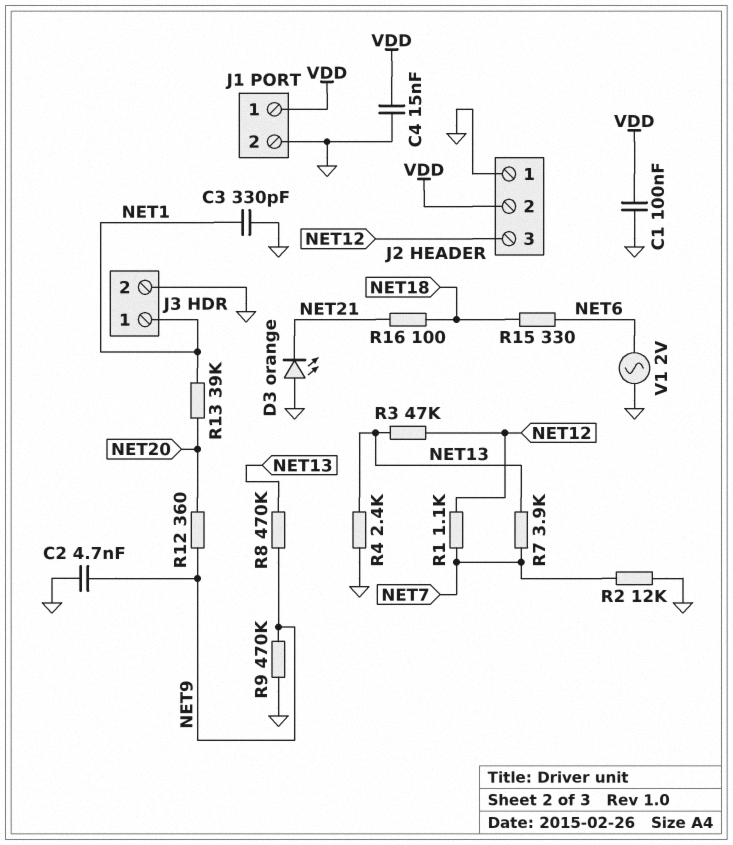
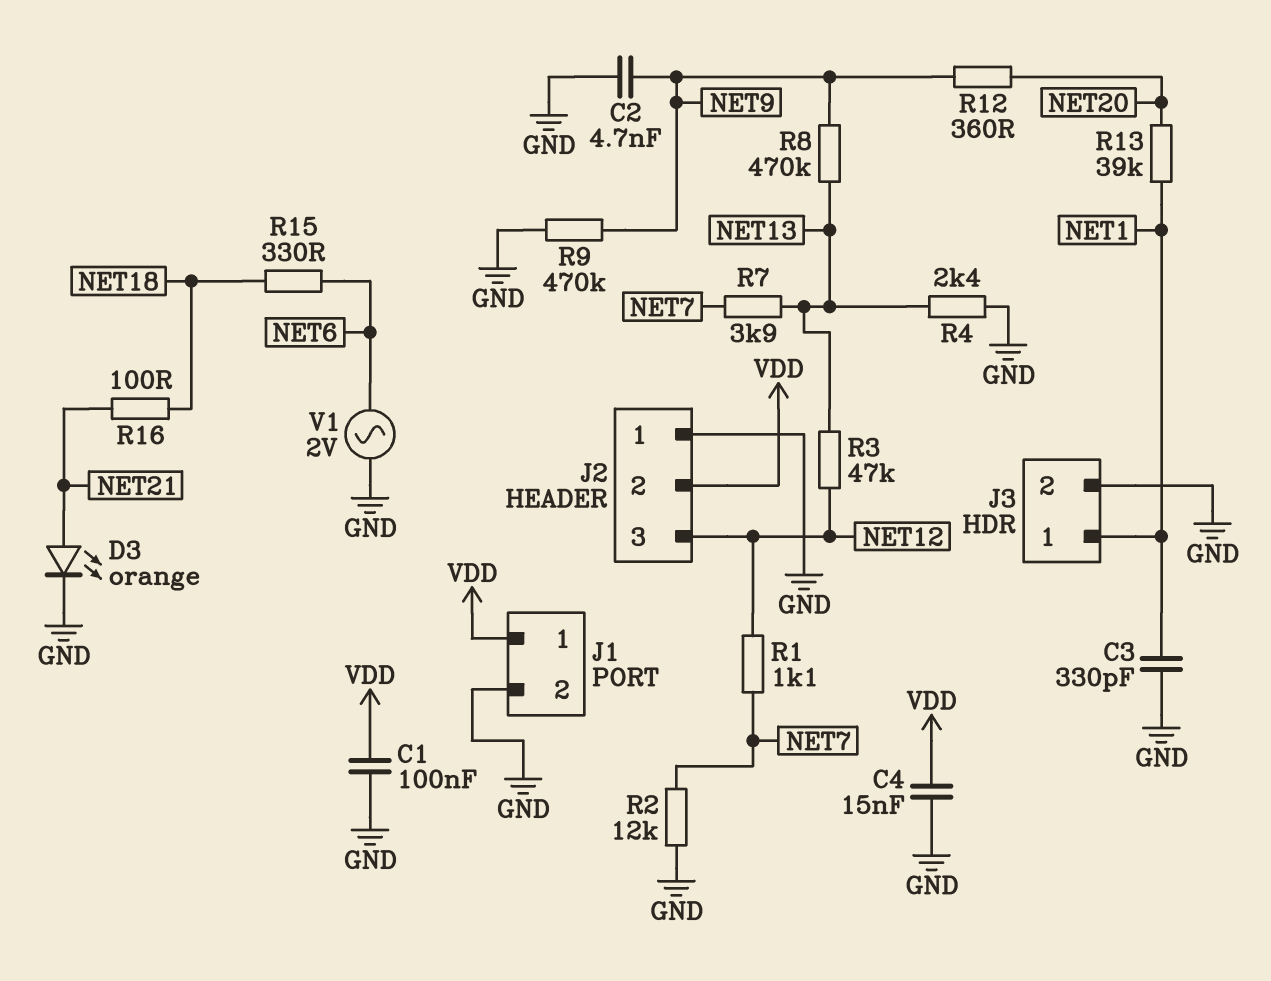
D3: LED orange (A GND, K NET21) -> LED orange (A NET21, K GND)

